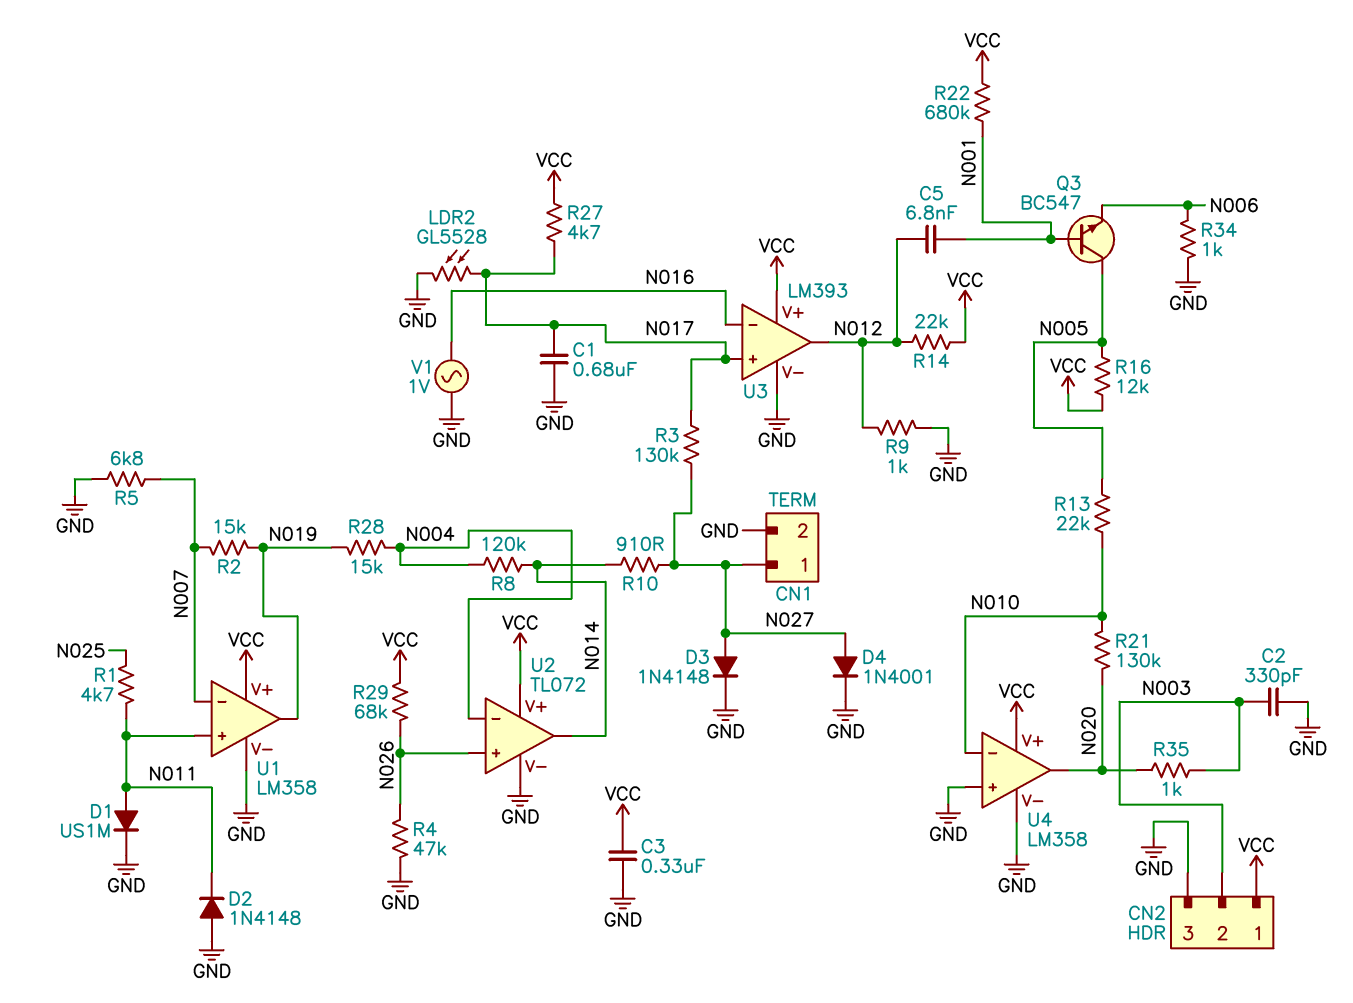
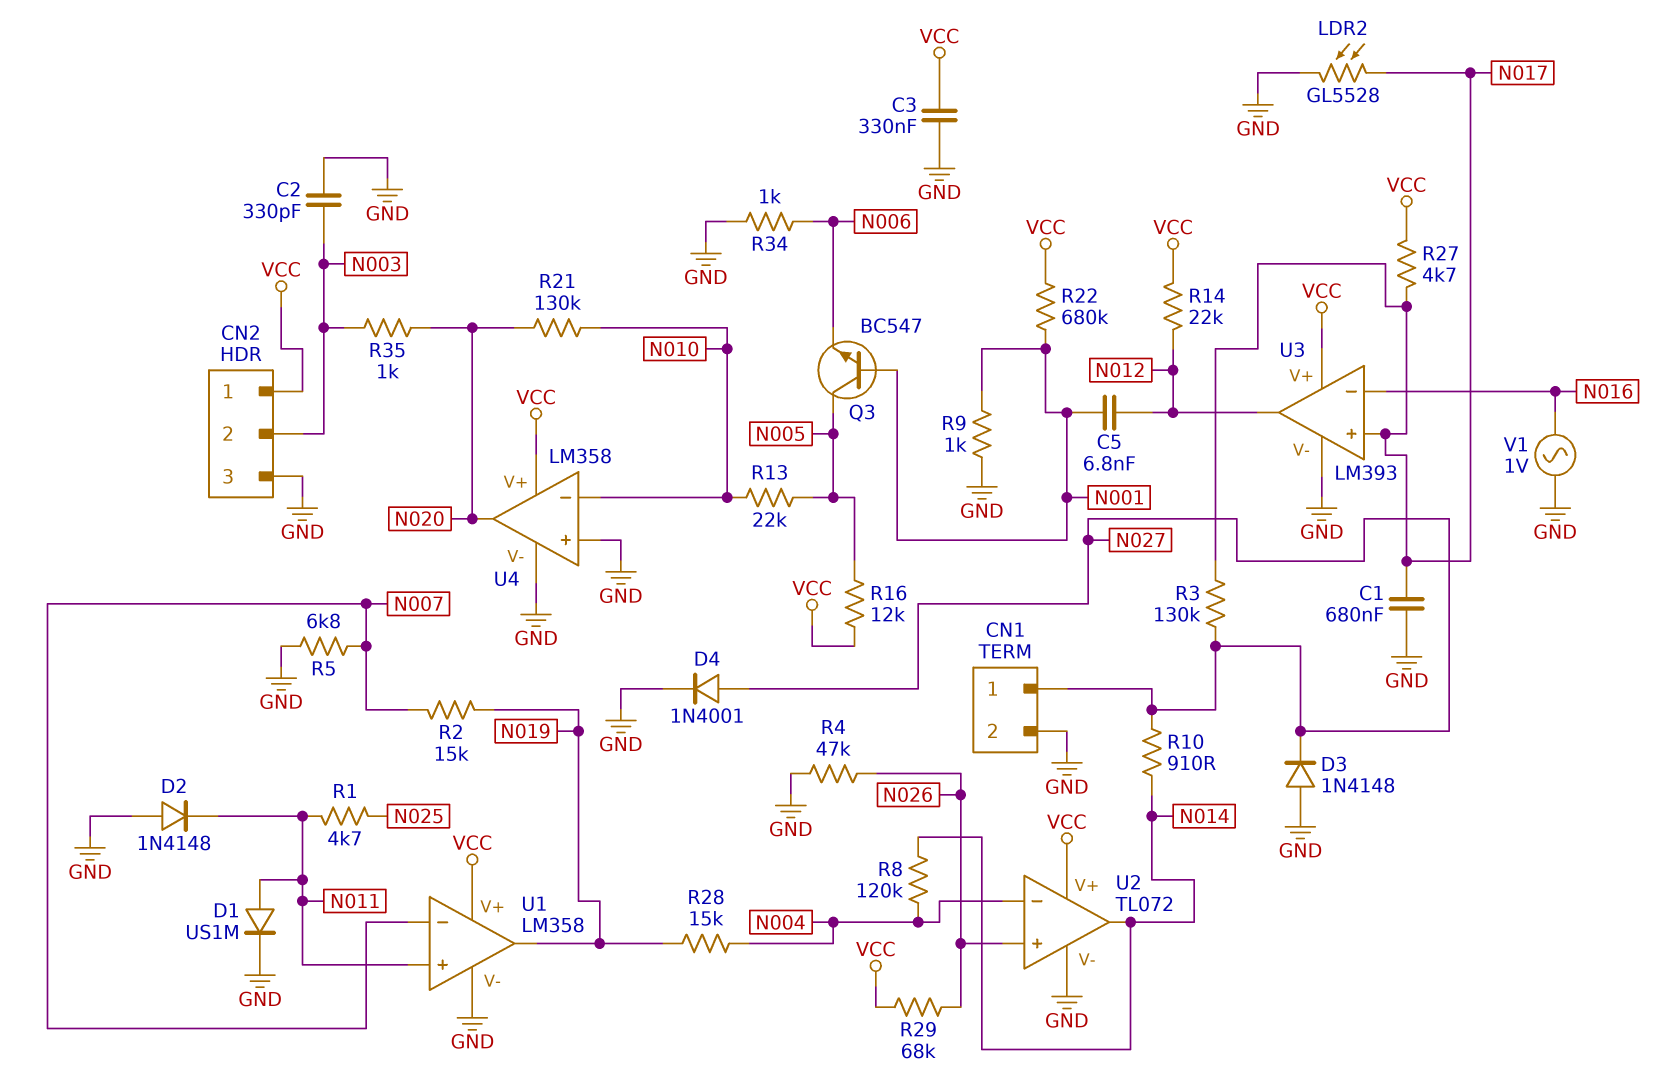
D3: diode 1N4148 (A N027, K GND) -> diode 1N4148 (A GND, K N027)
R9: 1k (GND, N012) -> 1k (GND, N001)

